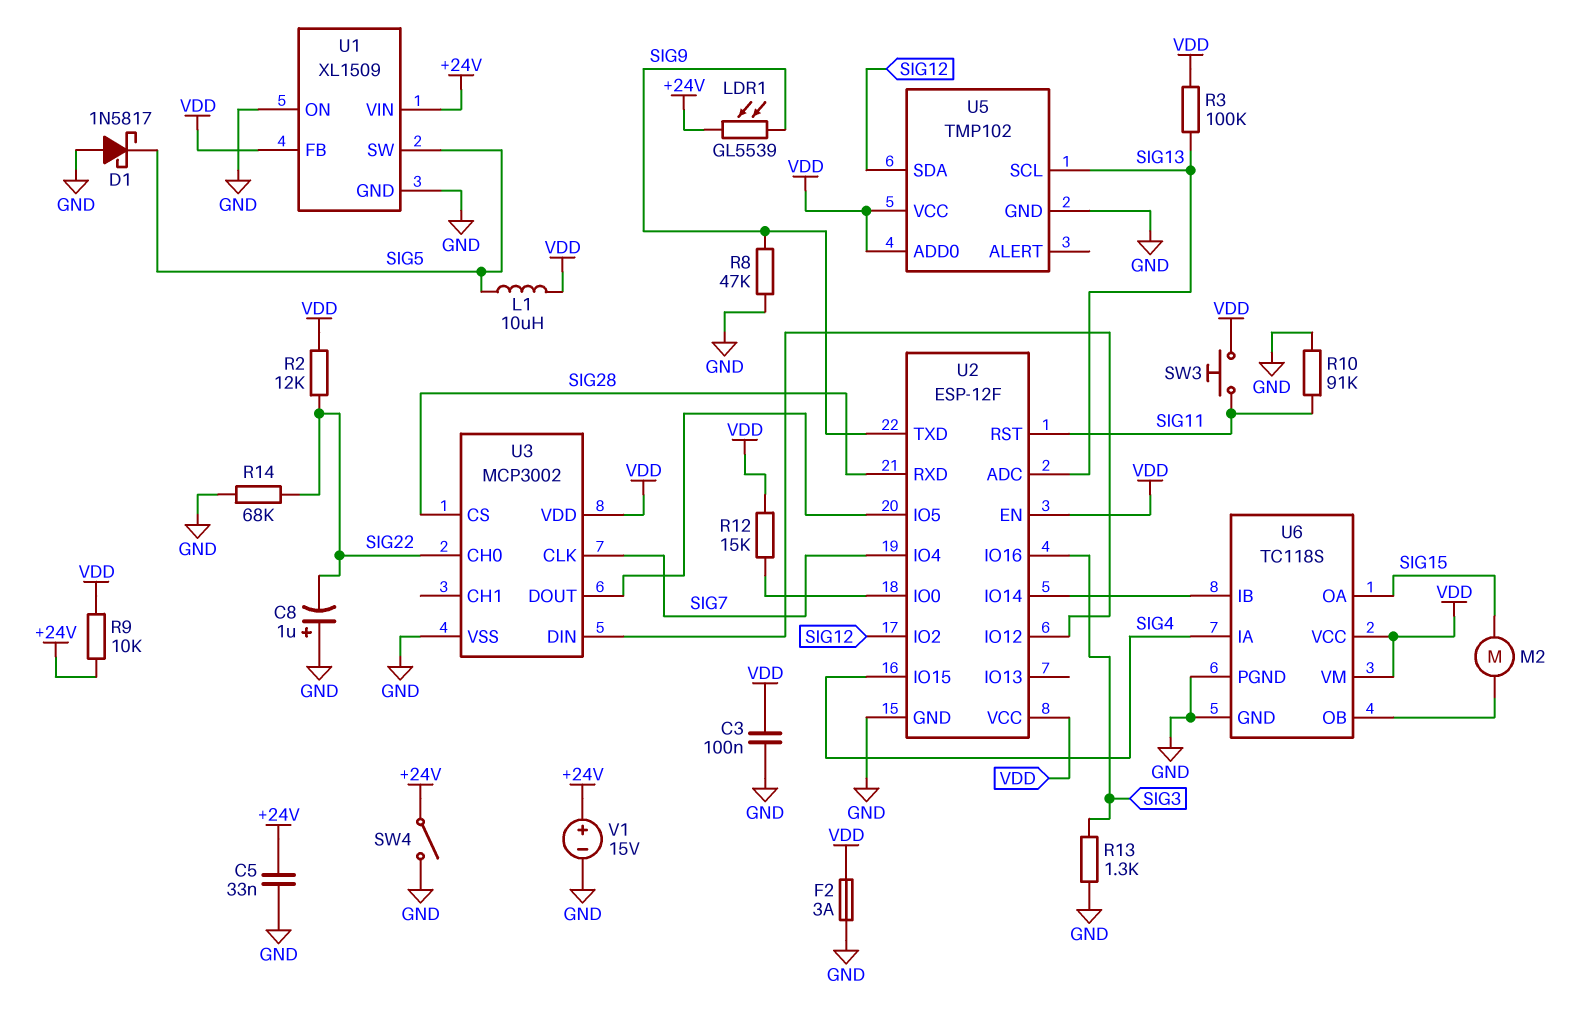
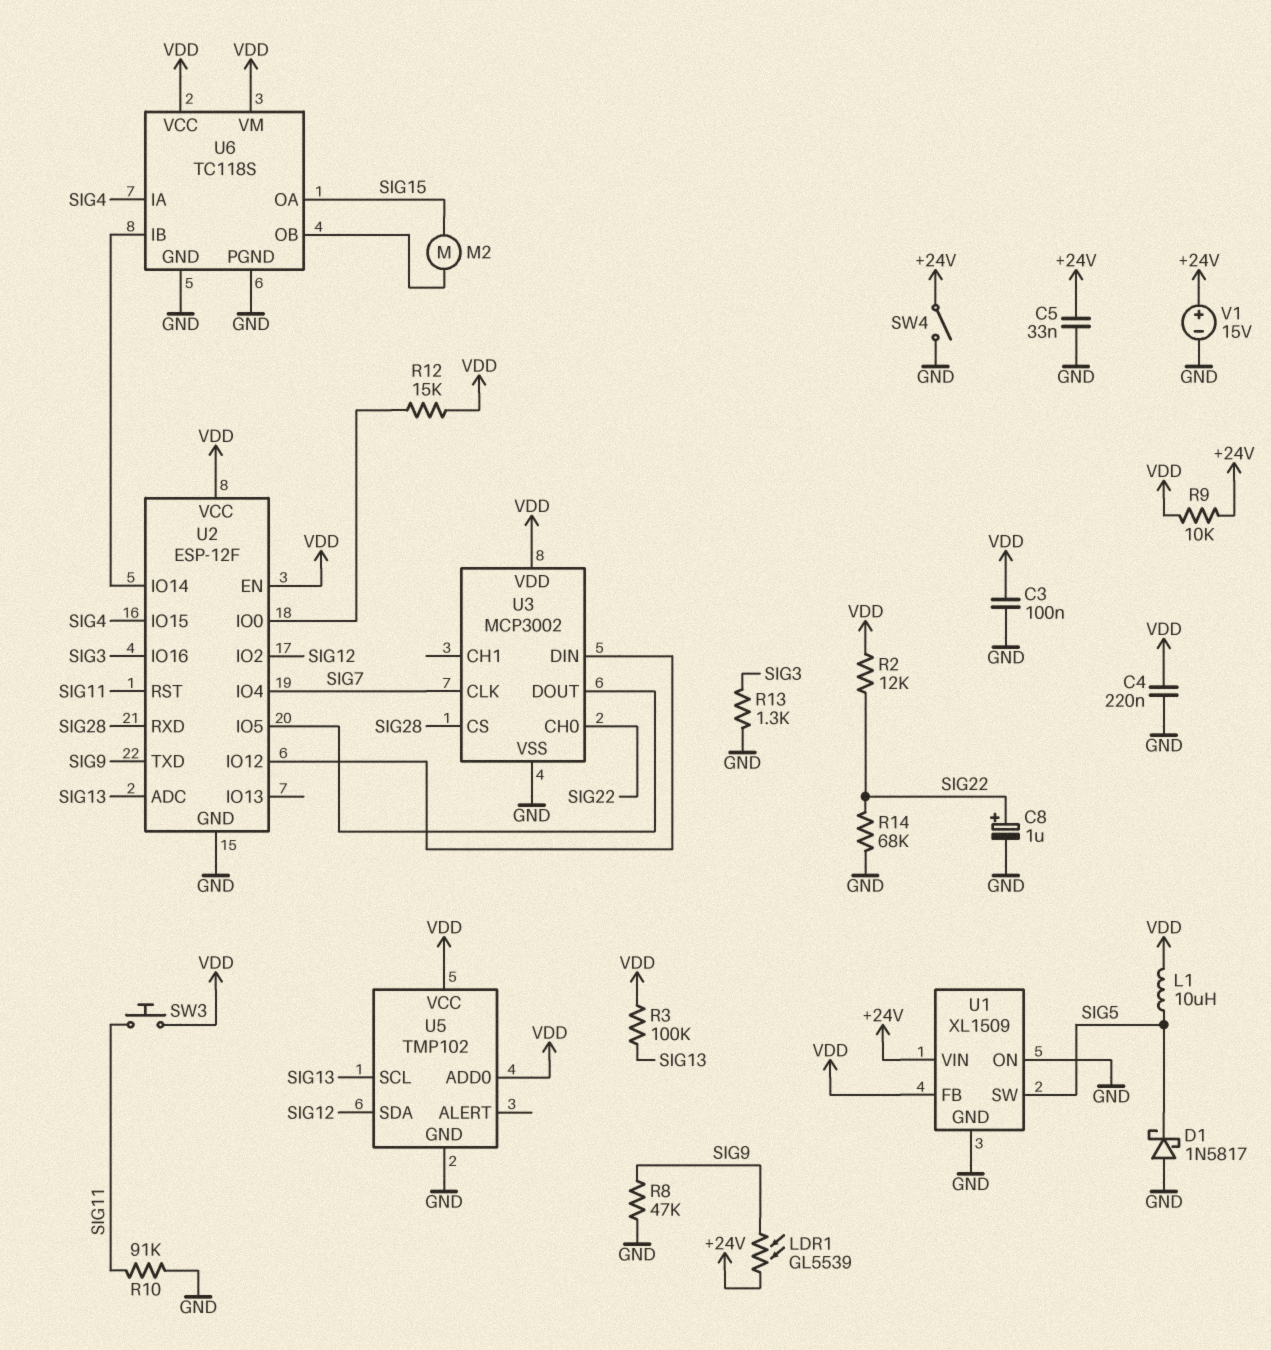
C4: none -> 220nF (GND, VDD)
C8: 1uF (plus GND, minus SIG22) -> 1uF (plus SIG22, minus GND)
F2: 3A (GND, VDD) -> none

